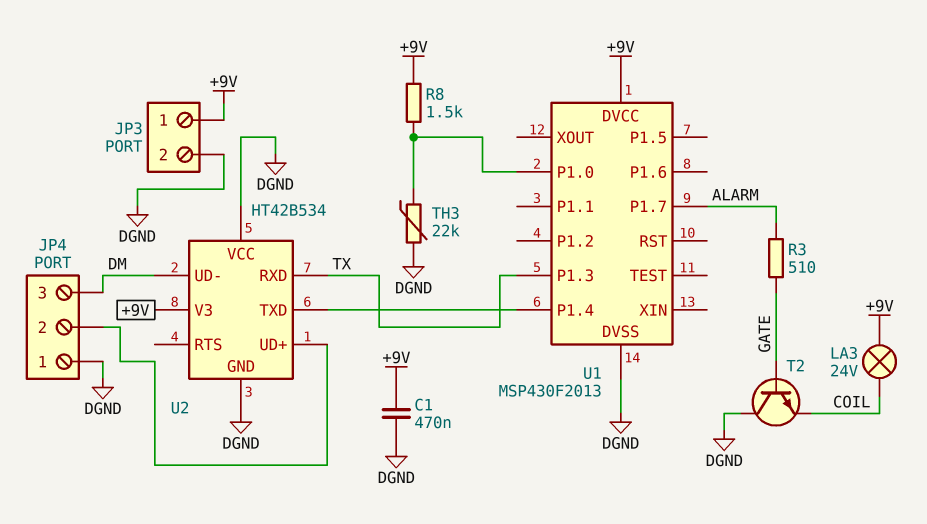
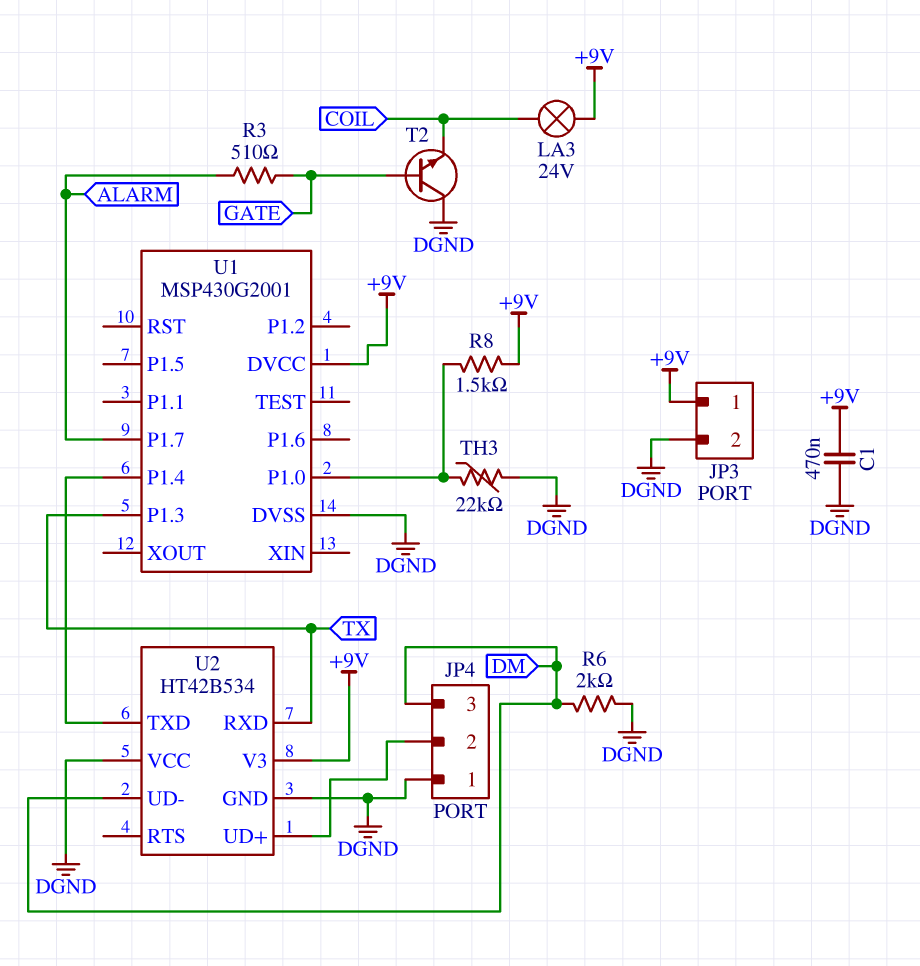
R6: none -> 2k (DGND, DM)
U1: MSP430F2013 -> MSP430G2001

